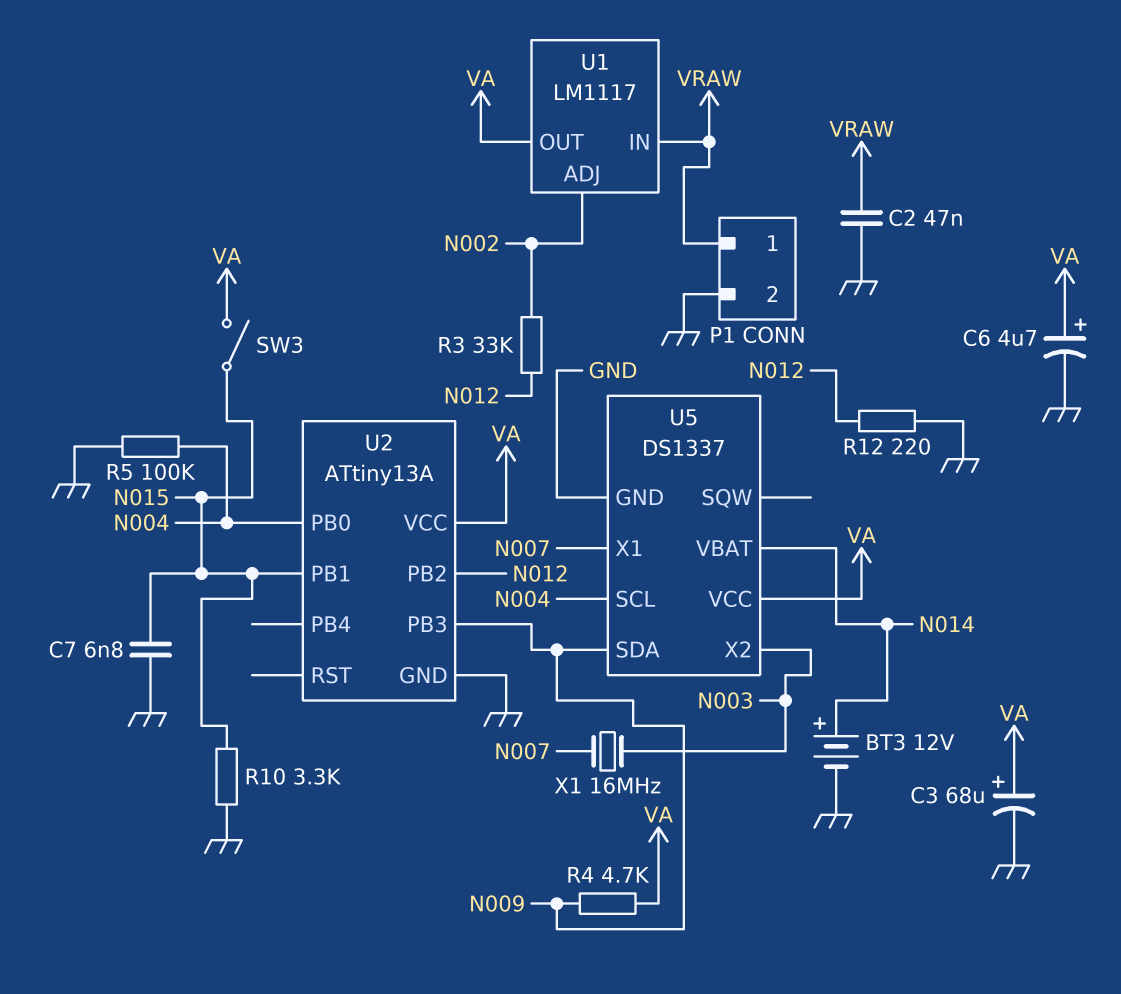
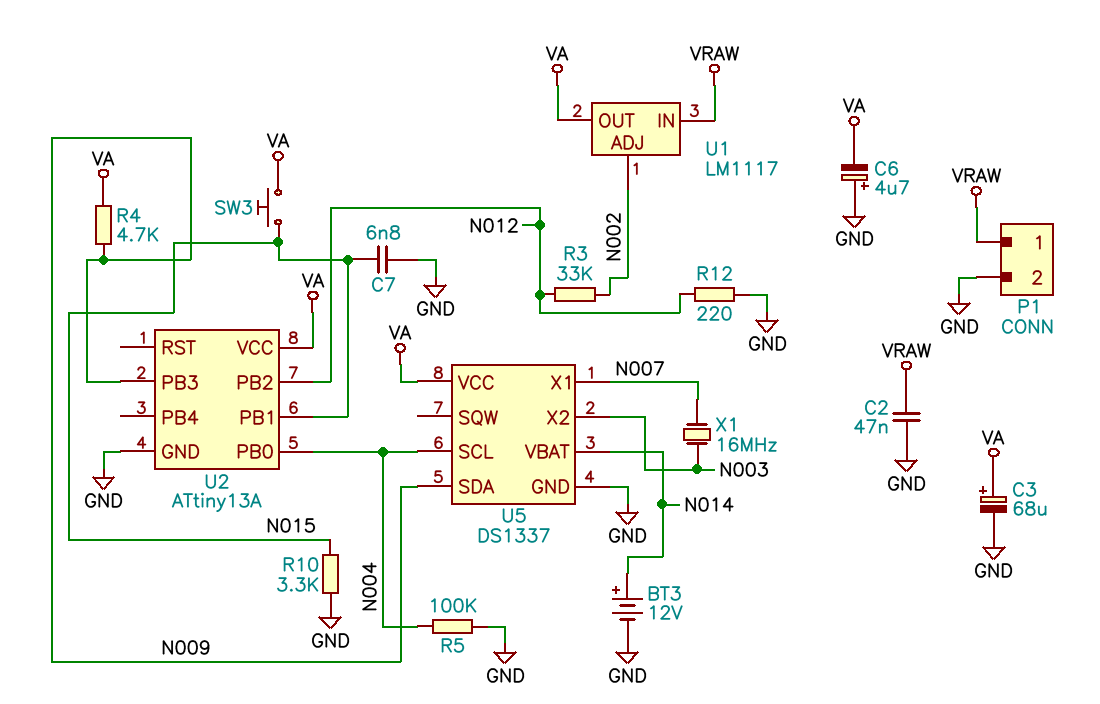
C6: 4.7uF (plus VA, minus GND) -> 4.7uF (plus GND, minus VA)
SW3: switch (N015, VA) -> button (N015, VA)

